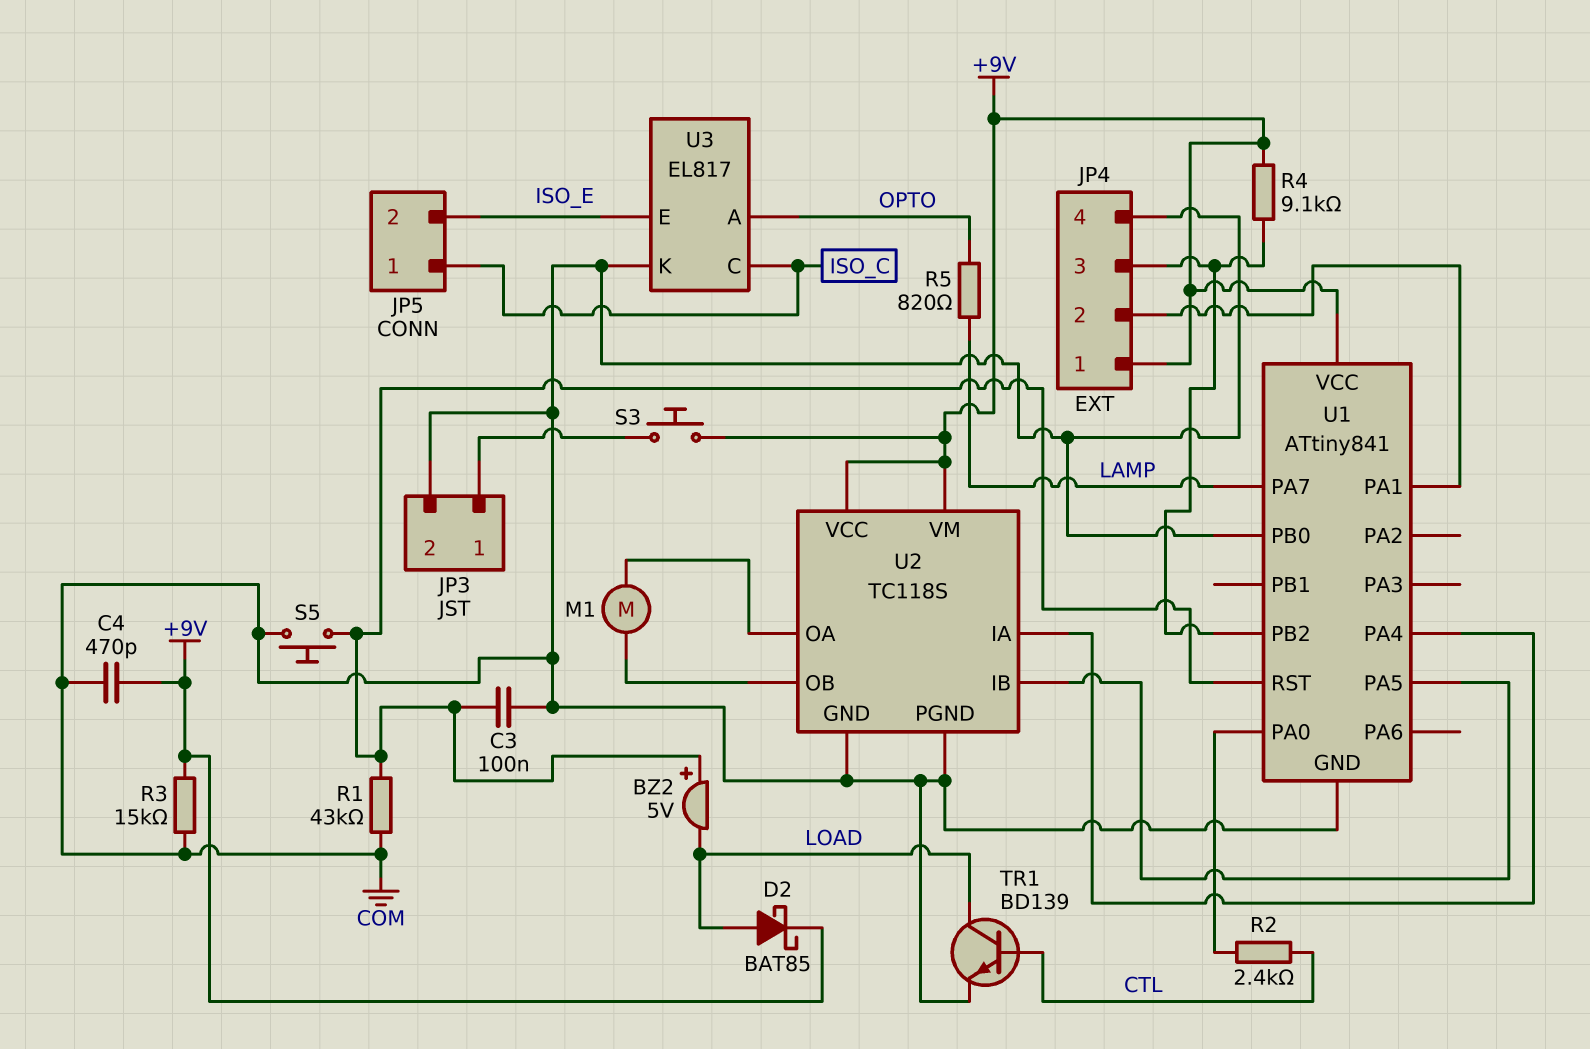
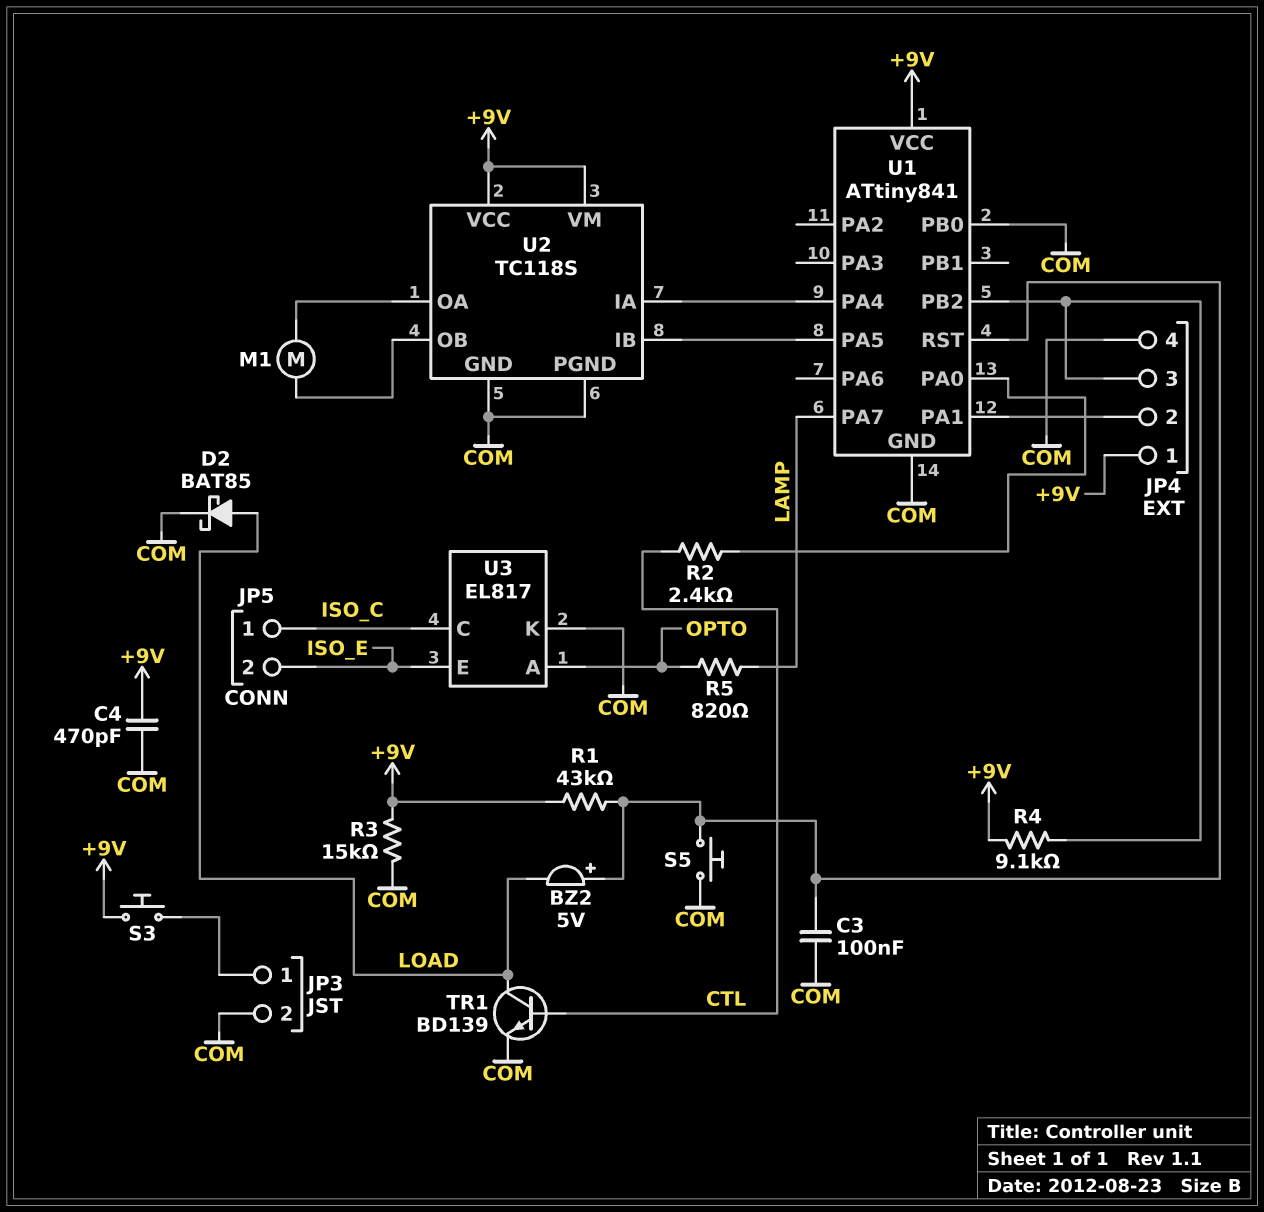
D2: schottky BAT85 (A LOAD, K +9V) -> schottky BAT85 (A LOAD, K COM)
R1: 43k (COM, U1/RST) -> 43k (+9V, U1/RST)

